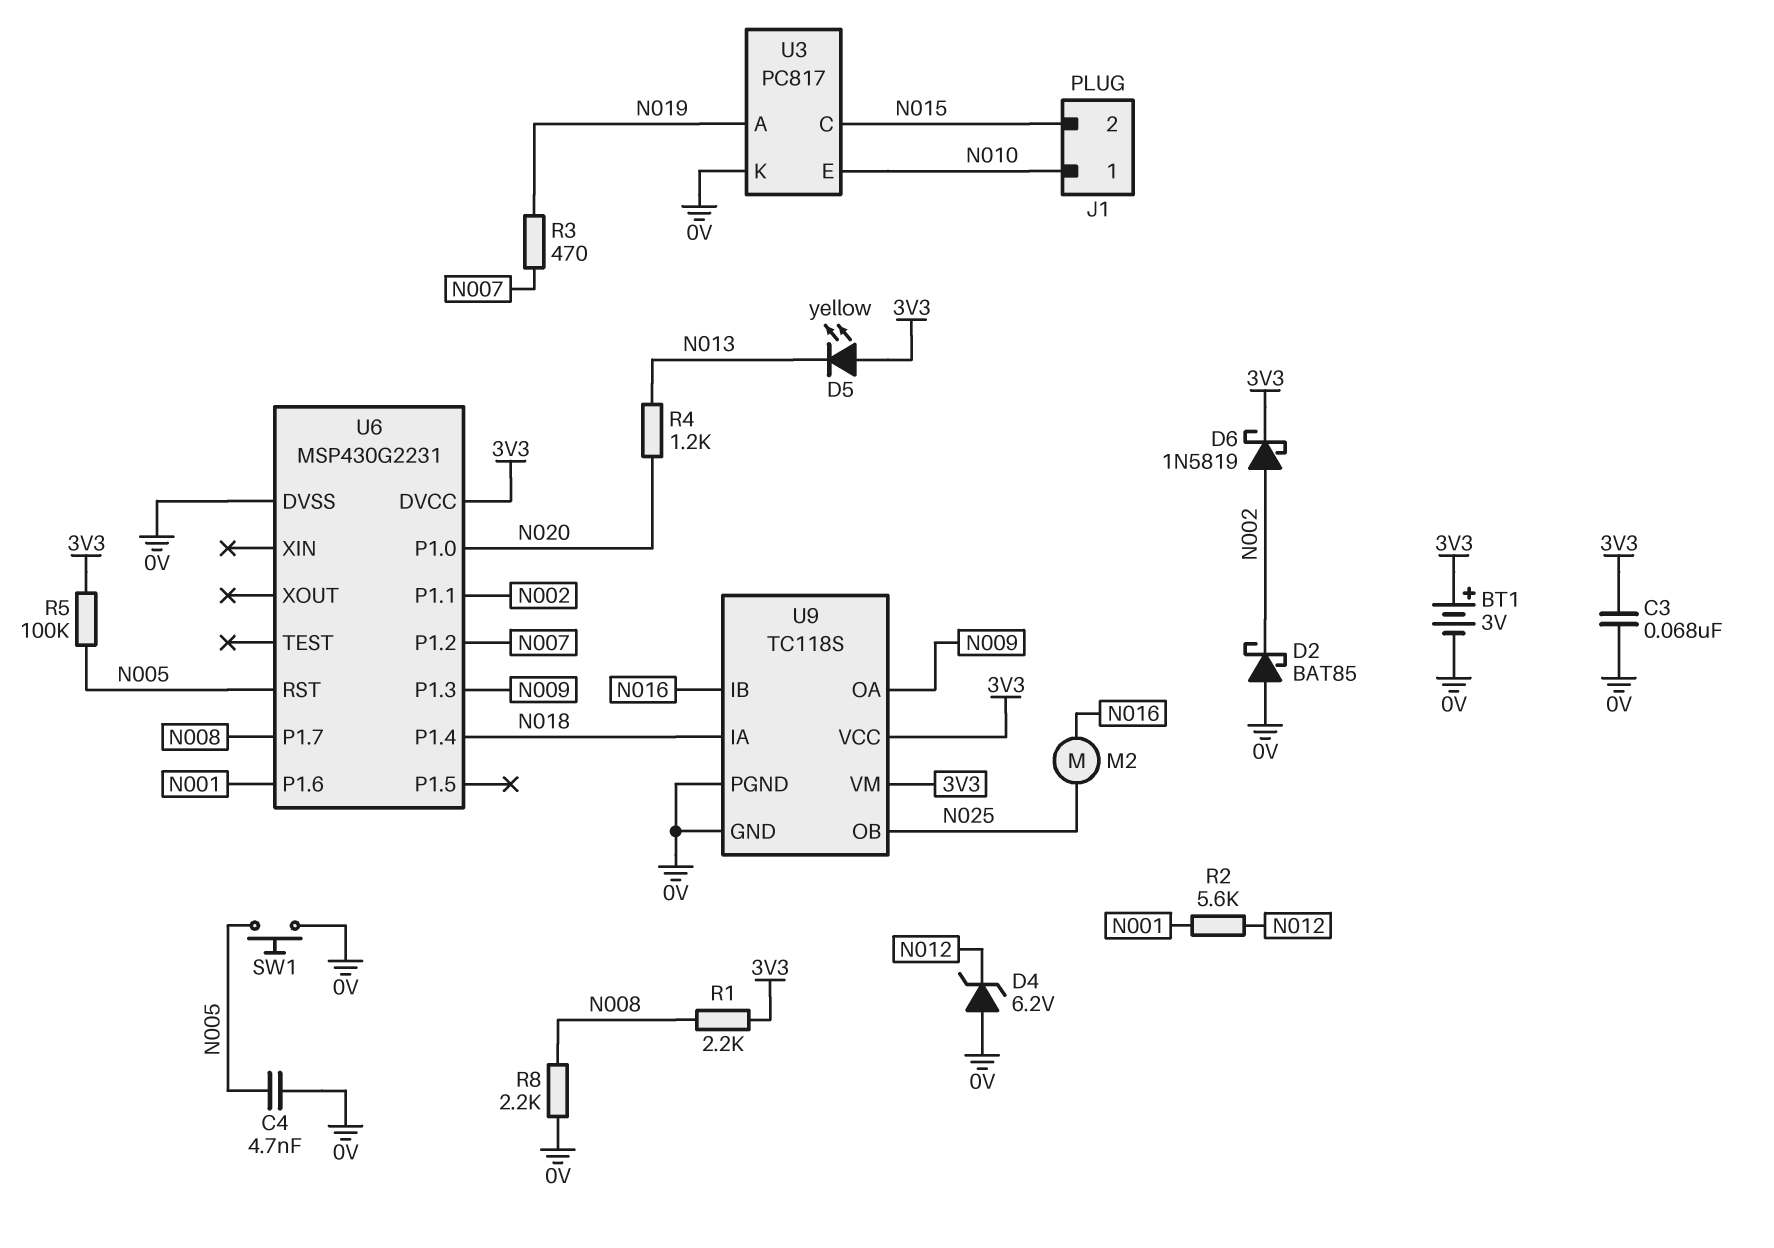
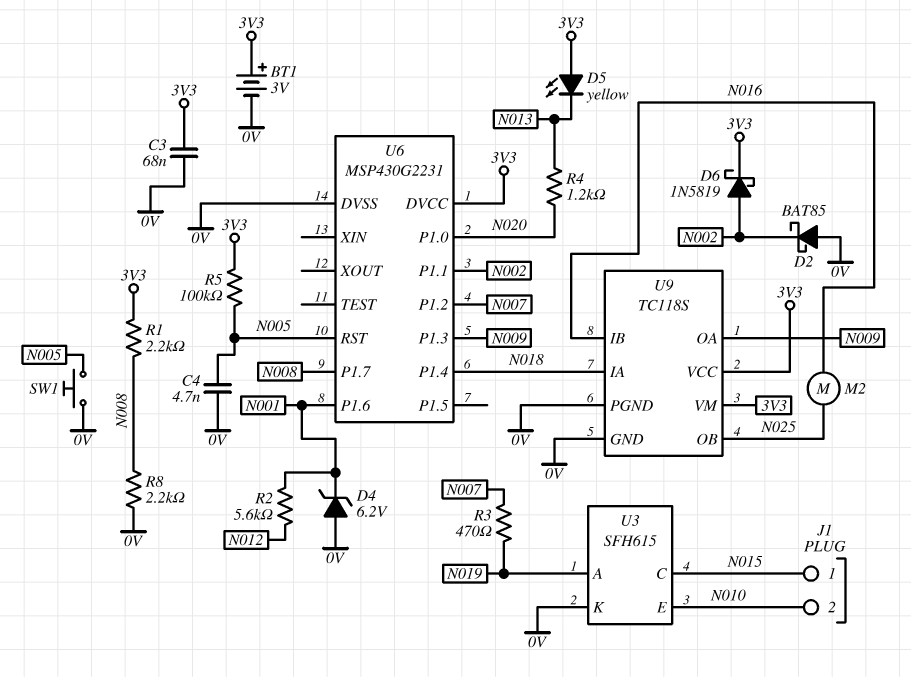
D4: zener 6.2V (A 0V, K N012) -> zener 6.2V (A 0V, K N001)
J1 pin 1: N010 -> N015
J1 pin 2: N015 -> N010
U3: PC817 -> SFH615

